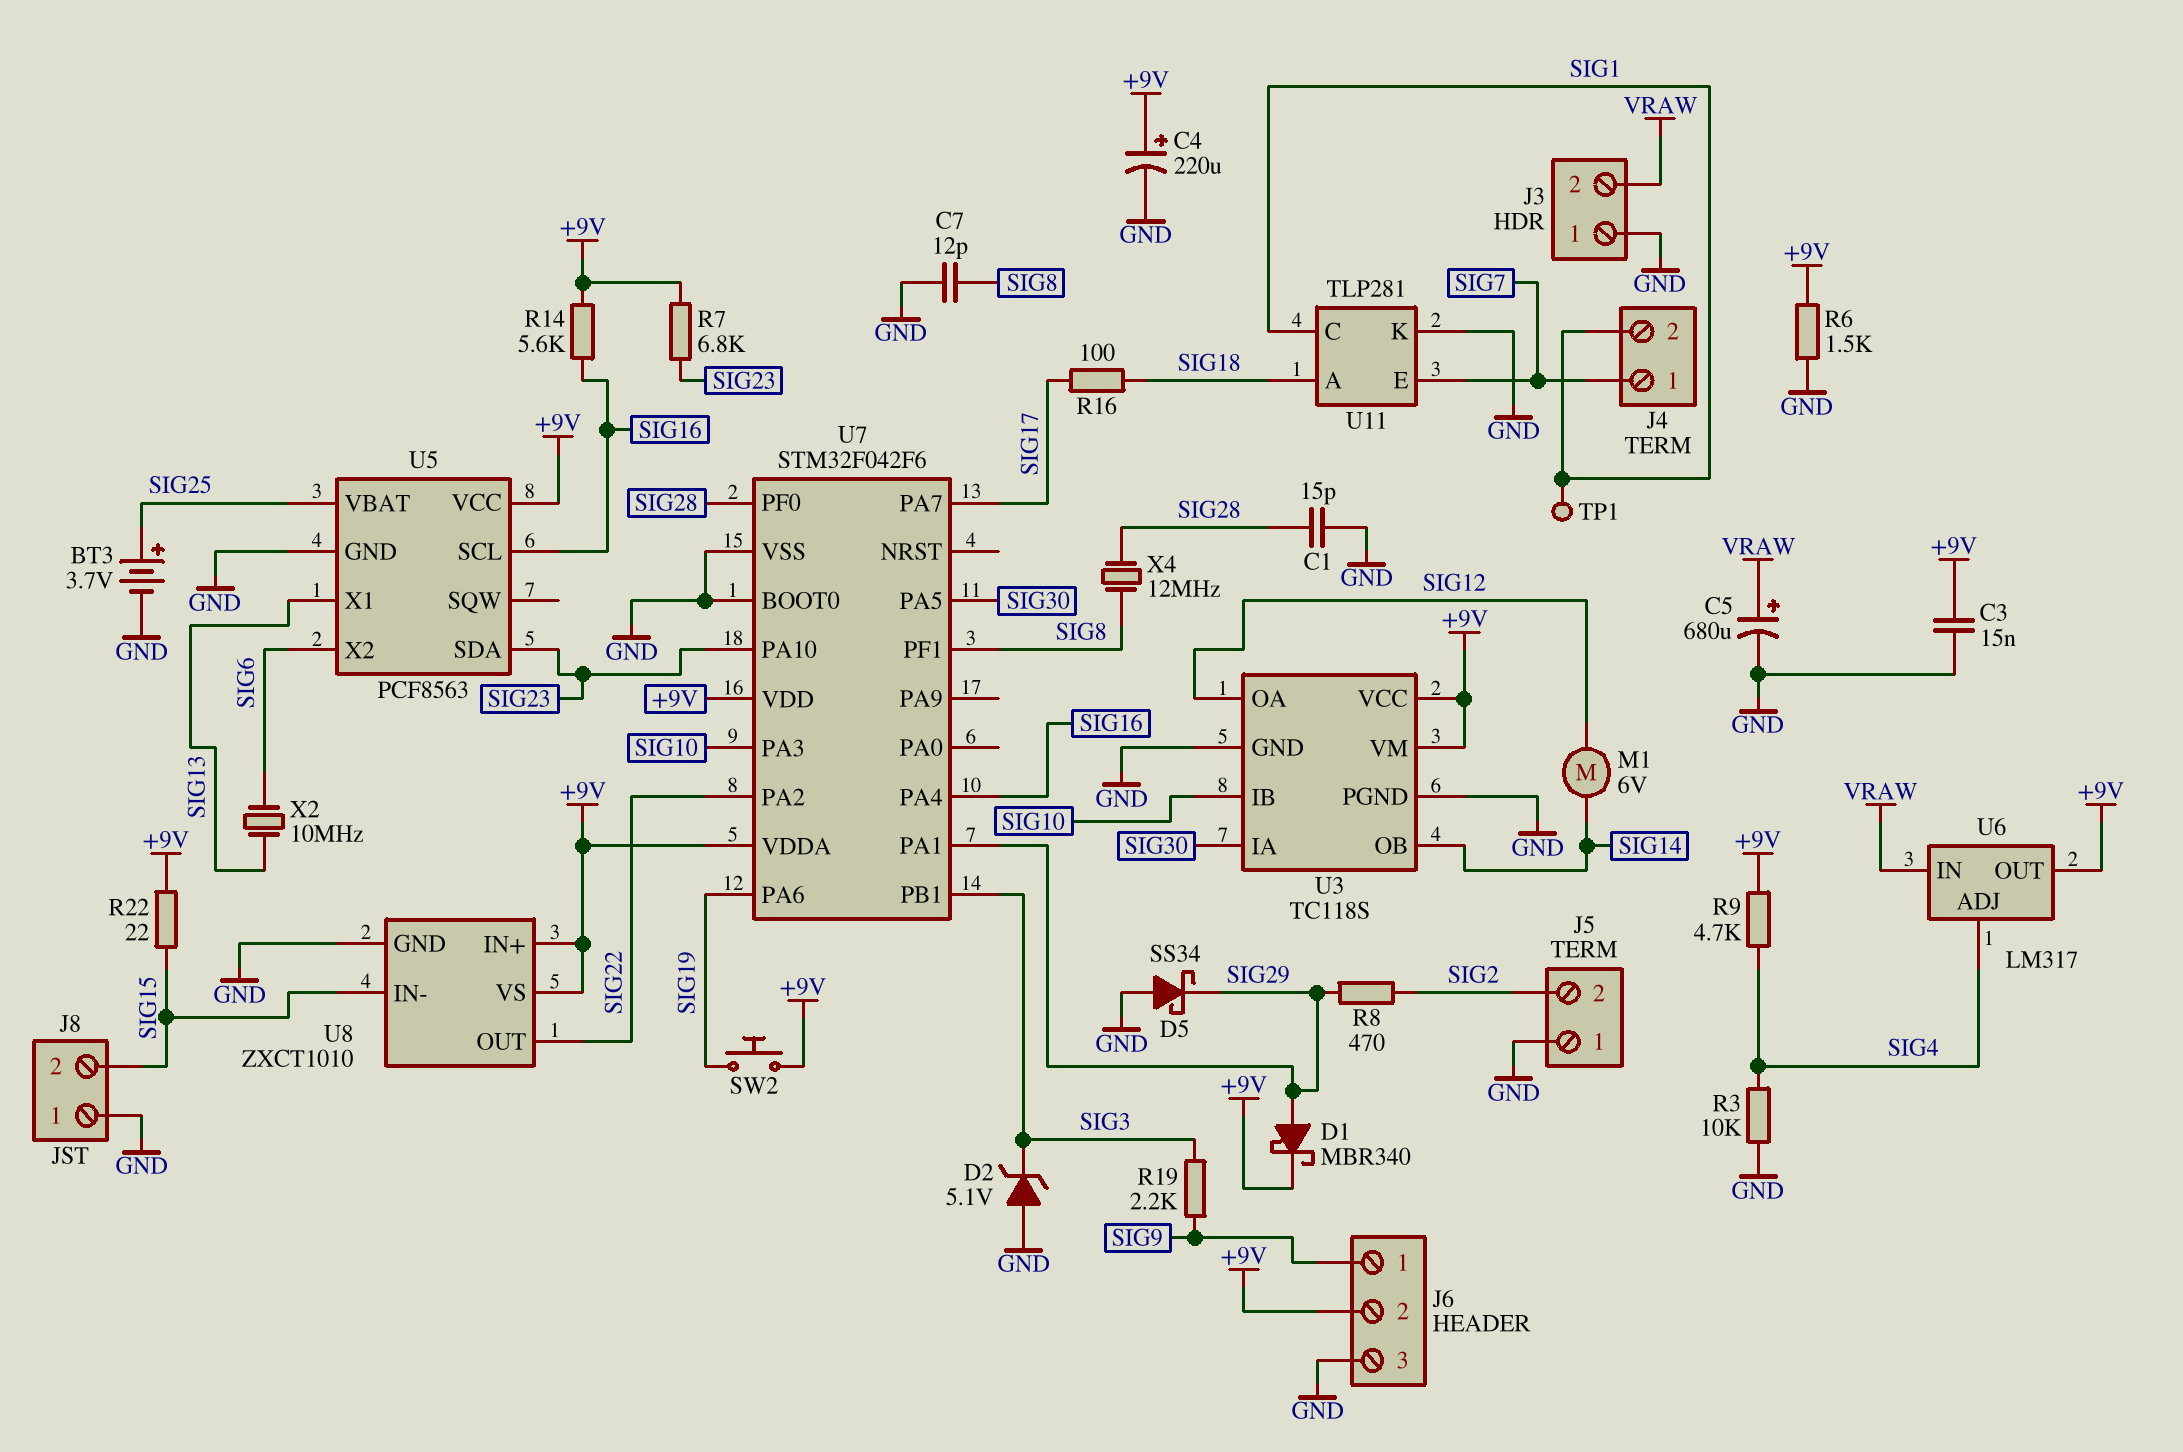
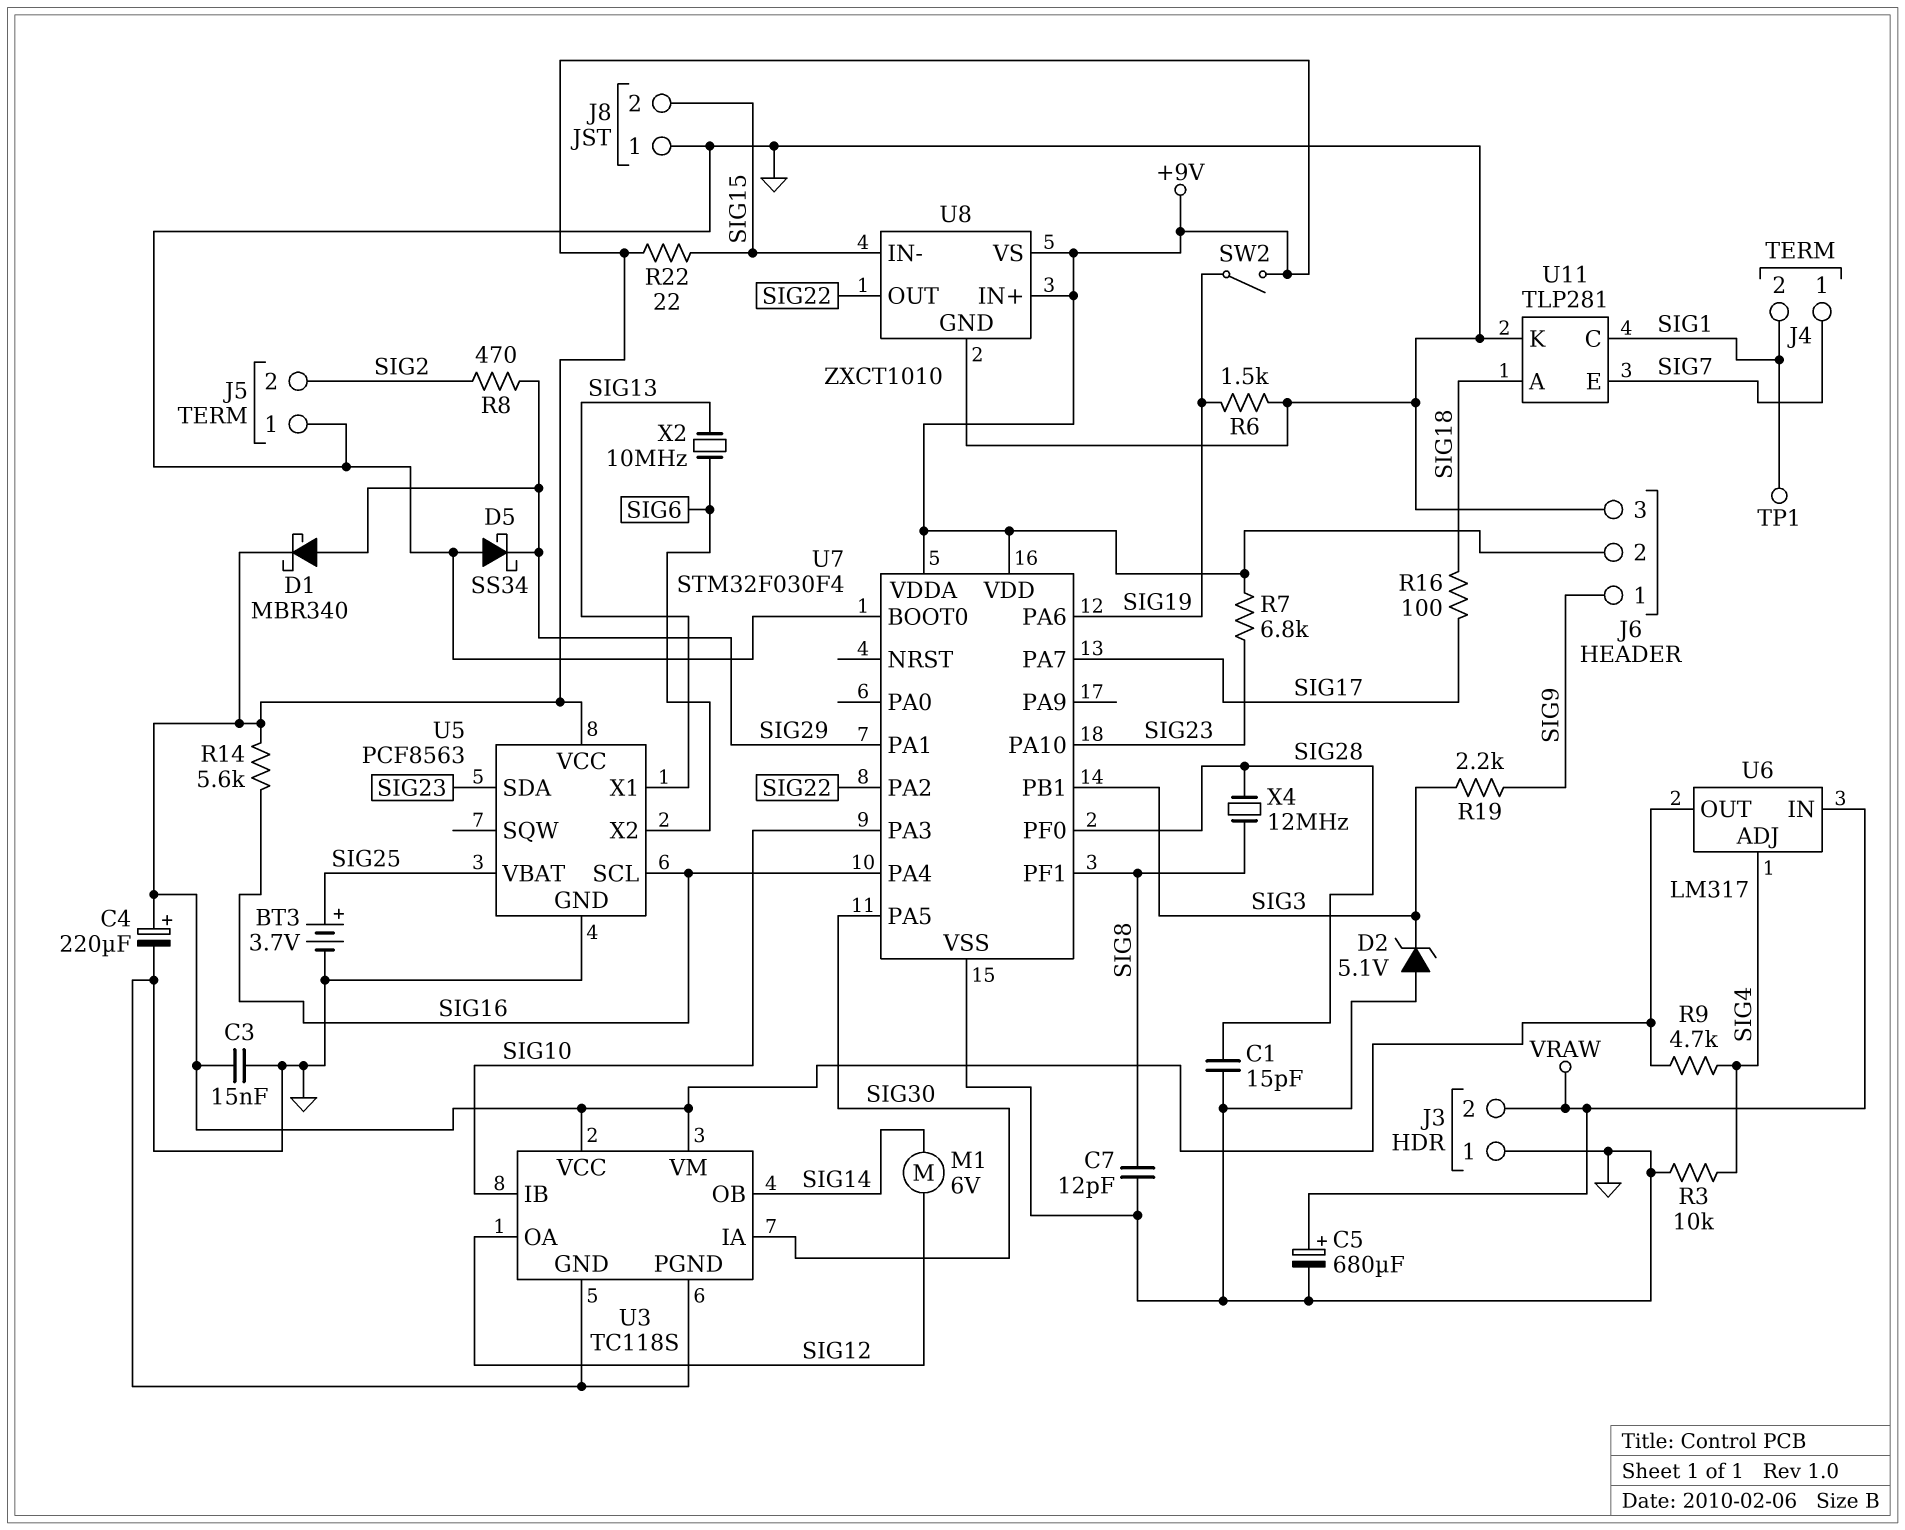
R6: 1.5k (+9V, GND) -> 1.5k (GND, SIG19)
SW2: button (+9V, SIG19) -> switch (+9V, SIG19)
U7: STM32F042F6 -> STM32F030F4

